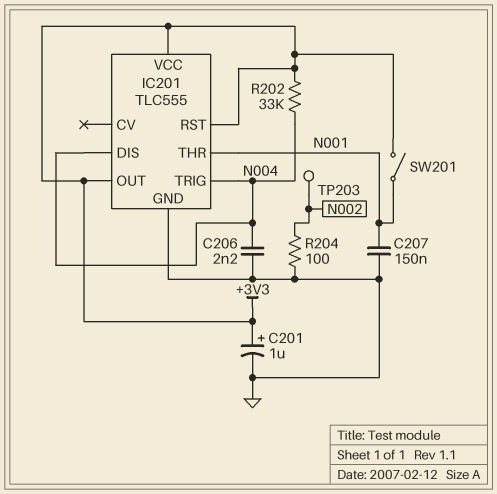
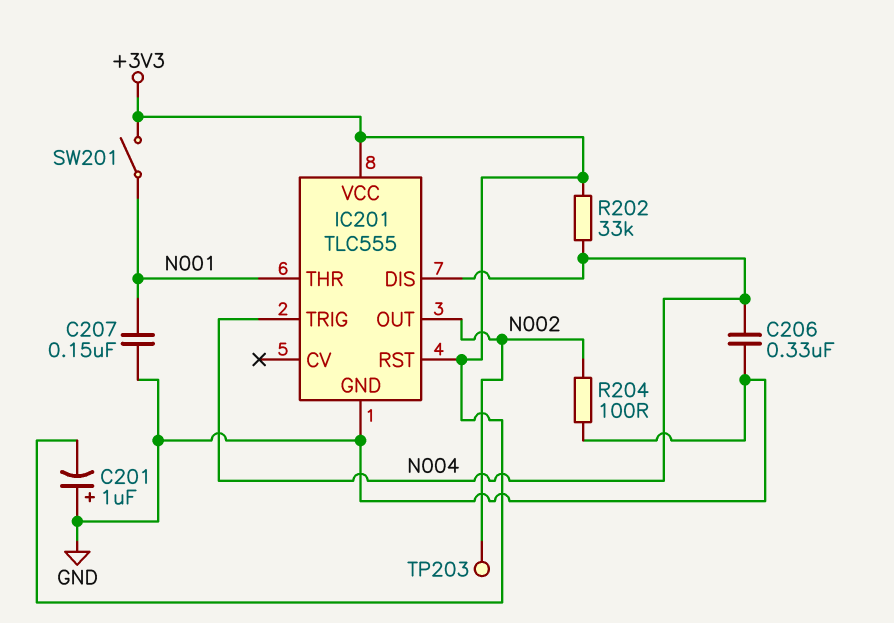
C201: 1uF (plus +3V3, minus GND) -> 1uF (plus GND, minus +3V3)
C206: 2.2nF (GND, N004) -> 330nF (GND, N004)
IC201 pin OUT: +3V3 -> N002

